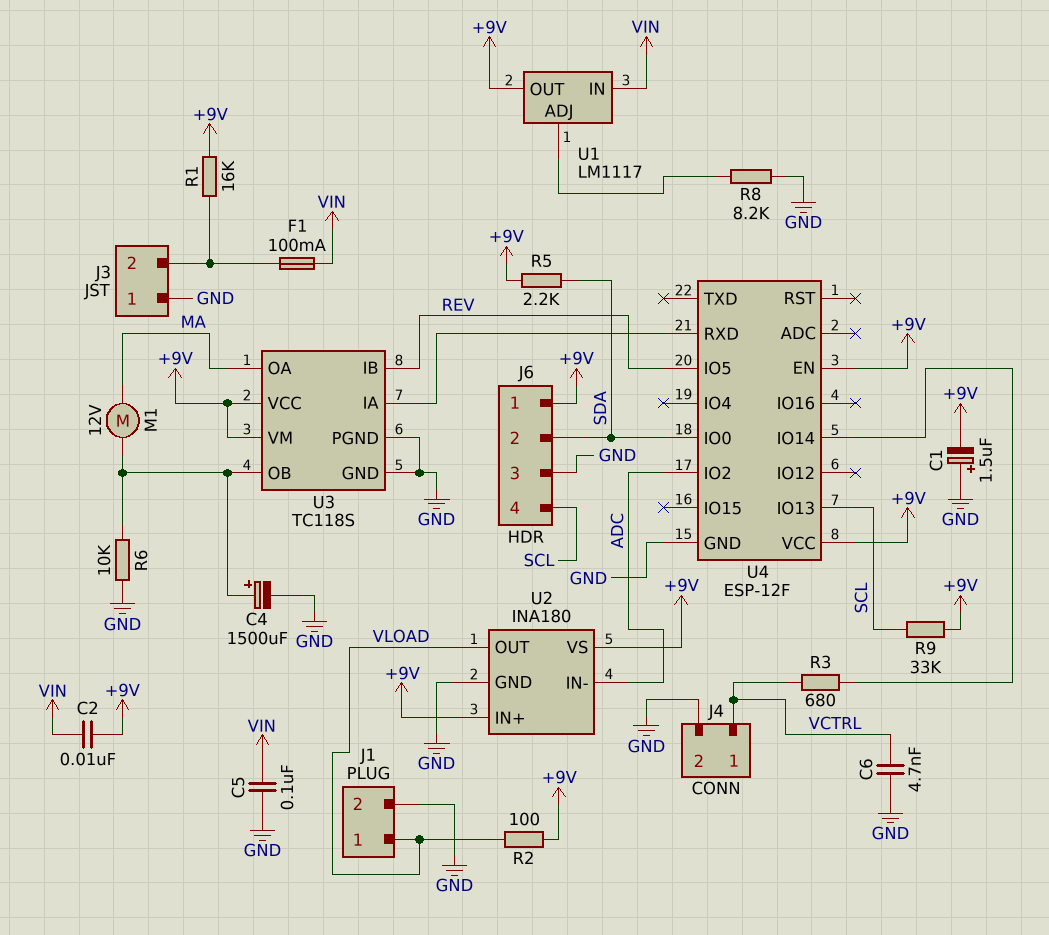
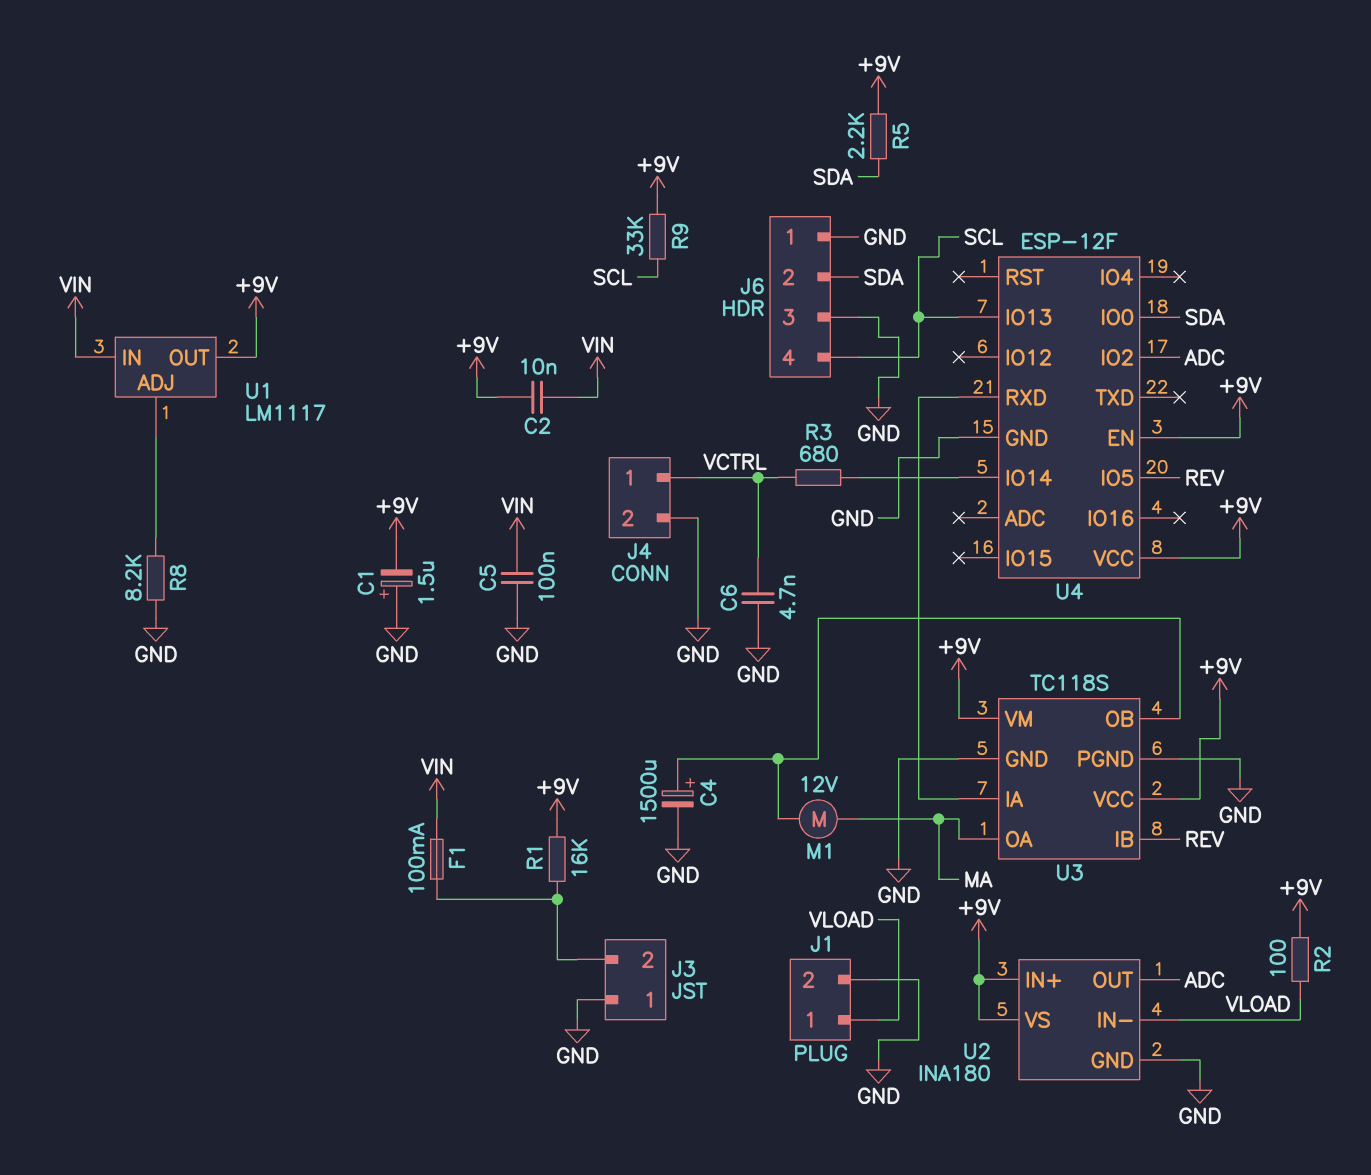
J6 pin 1: +9V -> GND
R6: 10k (GND, U3/OB) -> none
U2 pin IN-: ADC -> VLOAD
U2 pin OUT: VLOAD -> ADC

